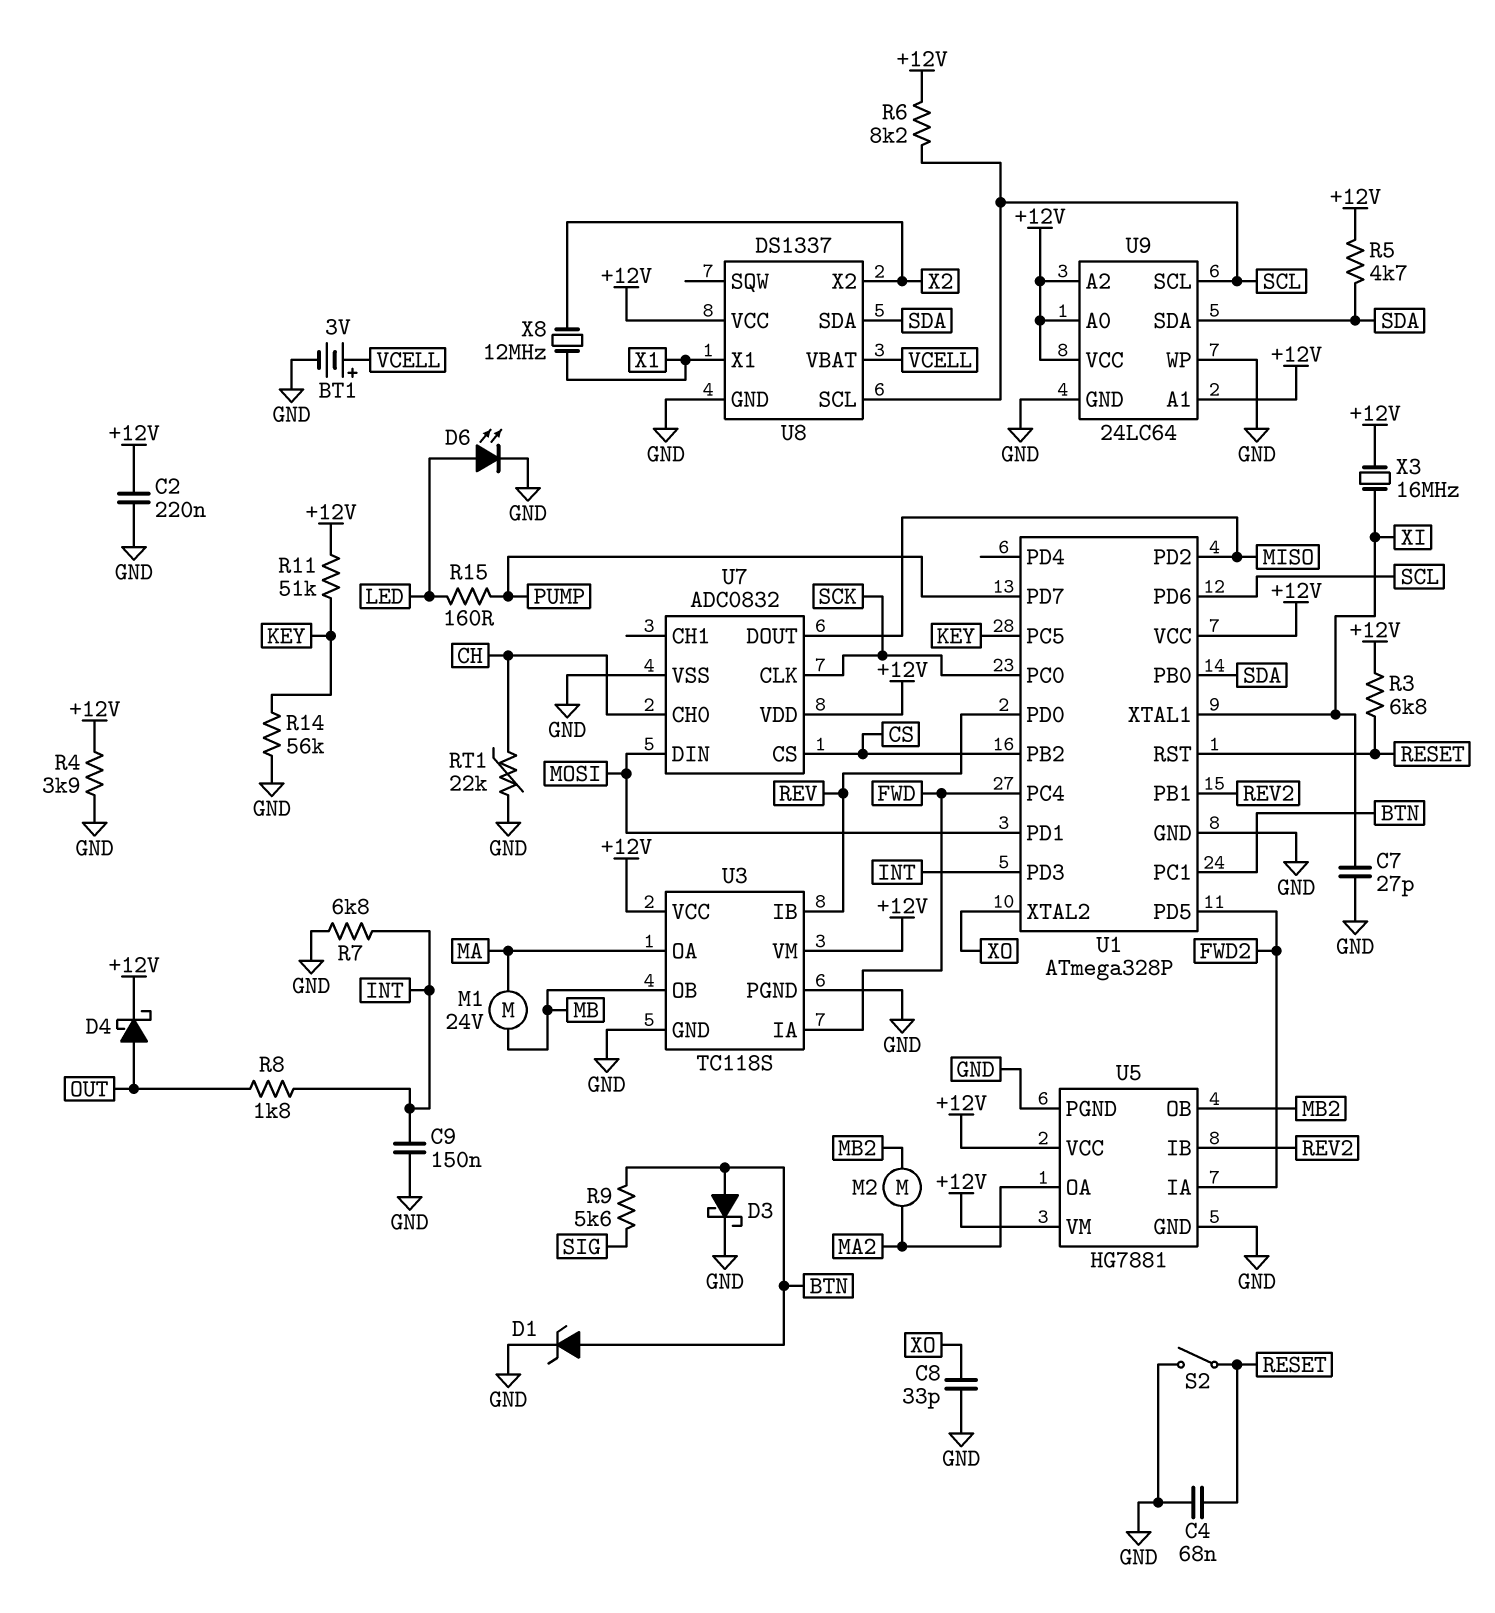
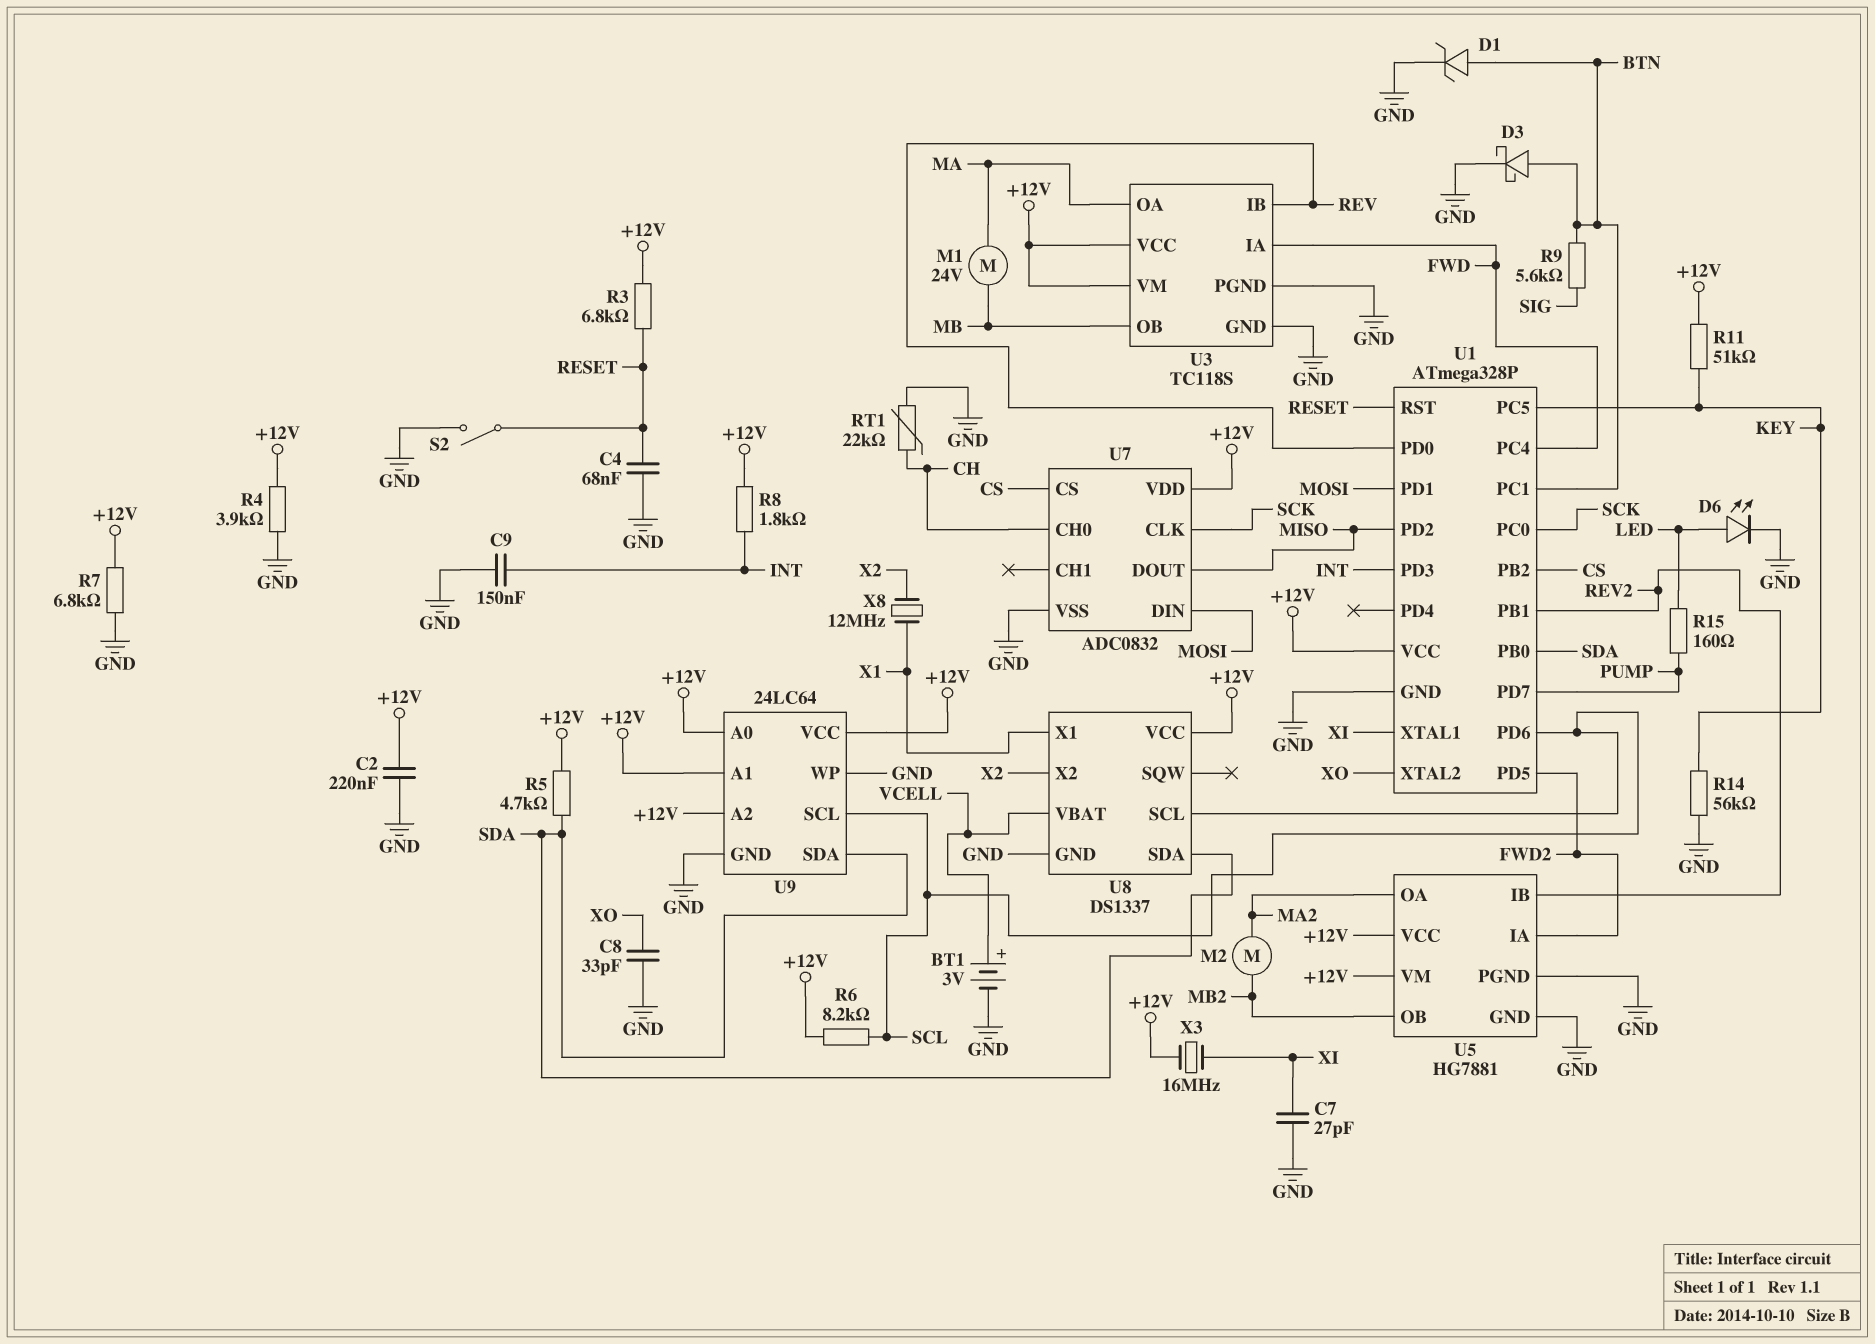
D4: schottky (A OUT, K +12V) -> none
R7: 6.8k (GND, INT) -> 6.8k (+12V, GND)
R8: 1.8k (INT, OUT) -> 1.8k (+12V, INT)

